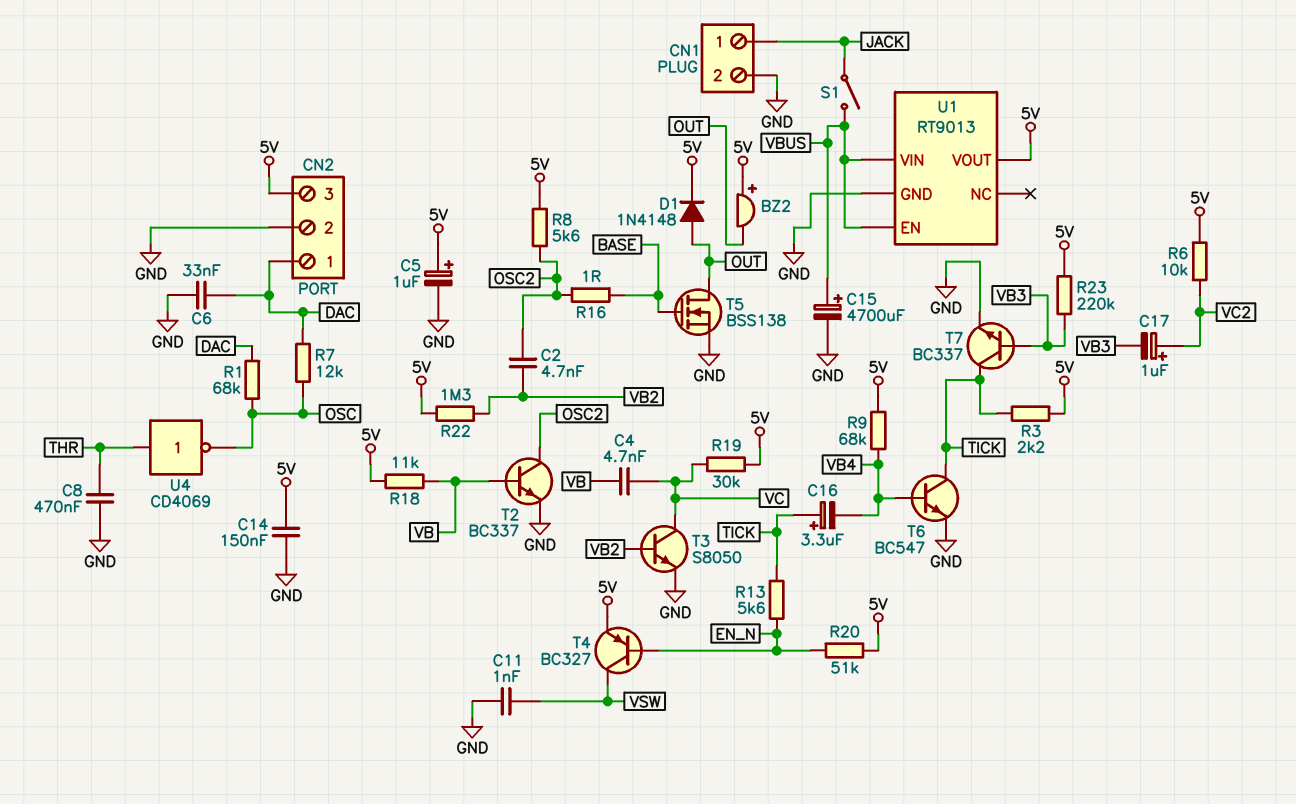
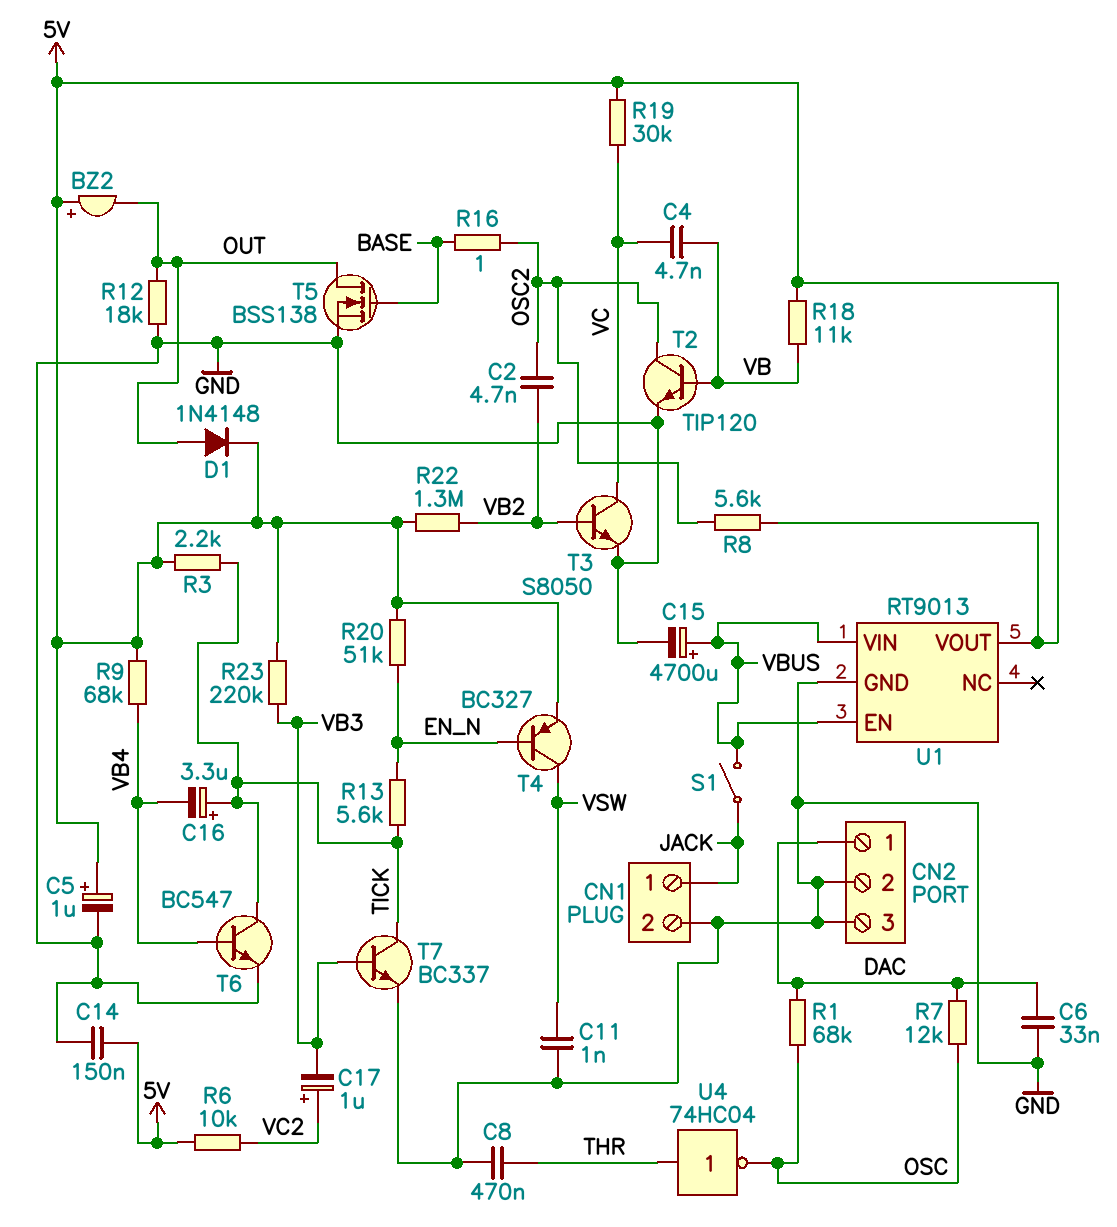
CN2 pin 3: 5V -> GND
R12: none -> 18k (GND, OUT)
T2: NPN BC337 (B VB, C OSC2, E GND) -> NPN TIP120 (B VB, C OSC2, E GND)
U4: NOT CD4069 (in THR, out OSC) -> NOT 74HC04 (in THR, out OSC)

